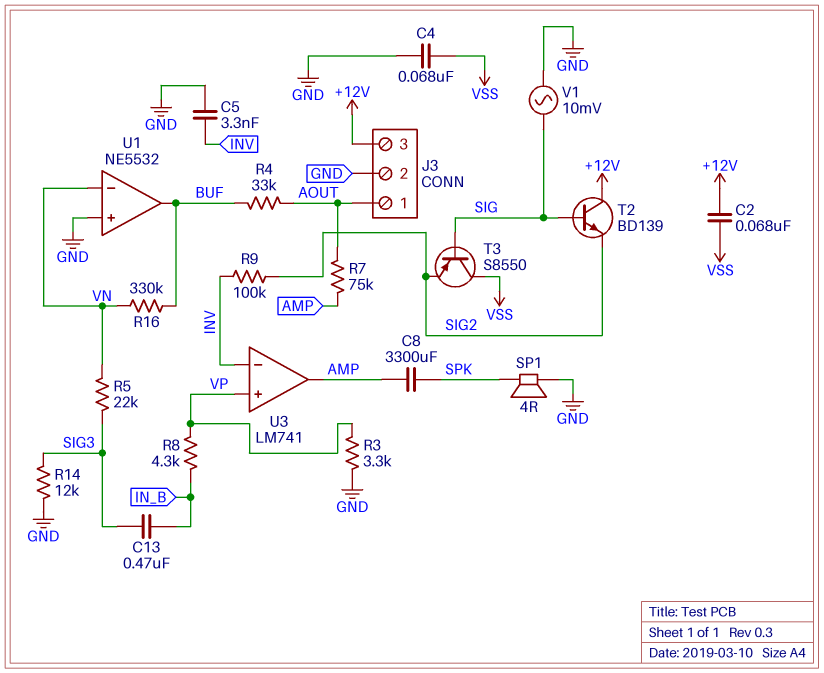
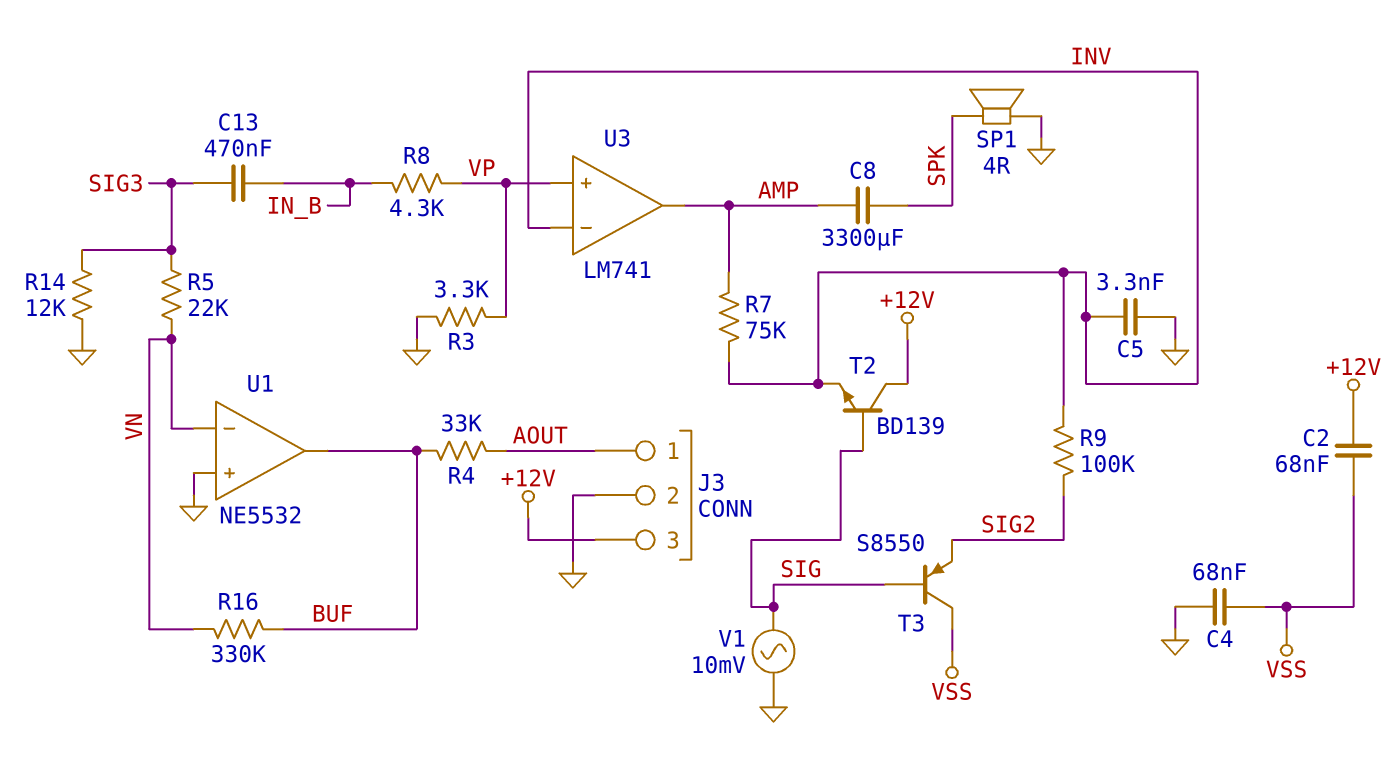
R7: 75k (AMP, AOUT) -> 75k (AMP, INV)
T2: NPN BD139 (B SIG, C +12V, E SIG2) -> NPN BD139 (B SIG, C +12V, E INV)

